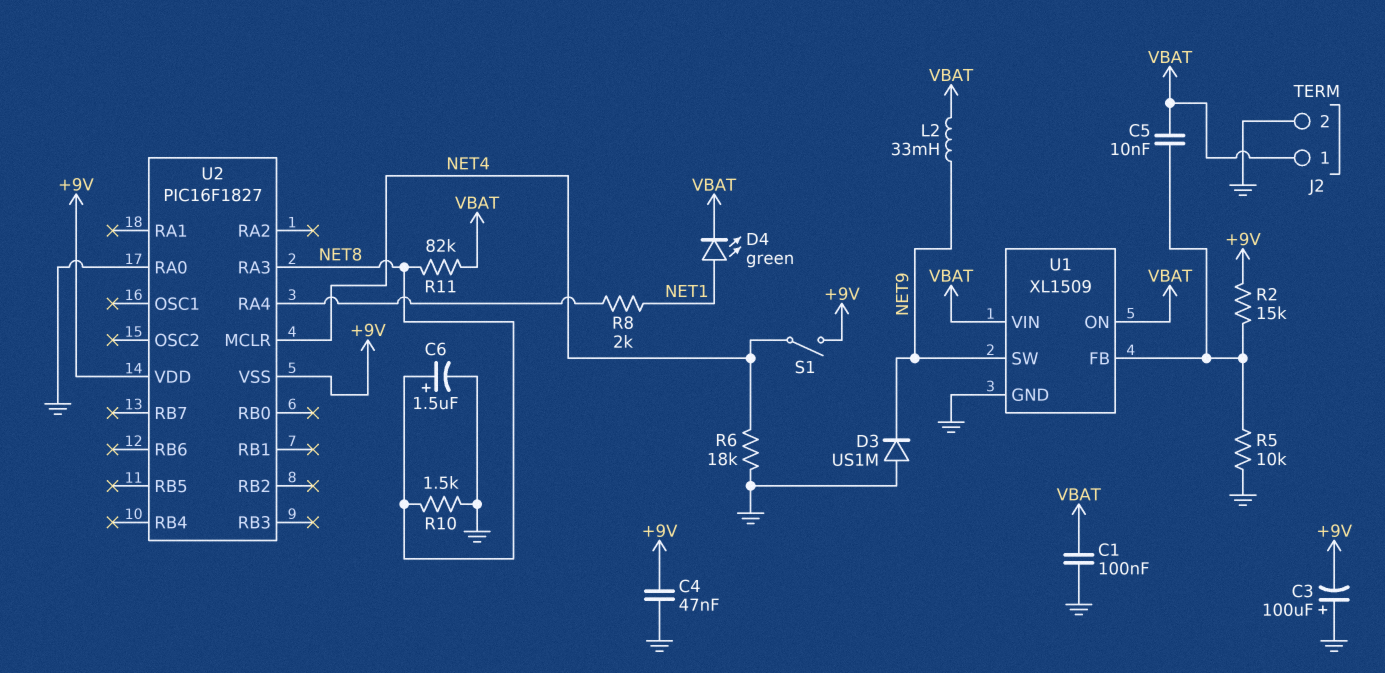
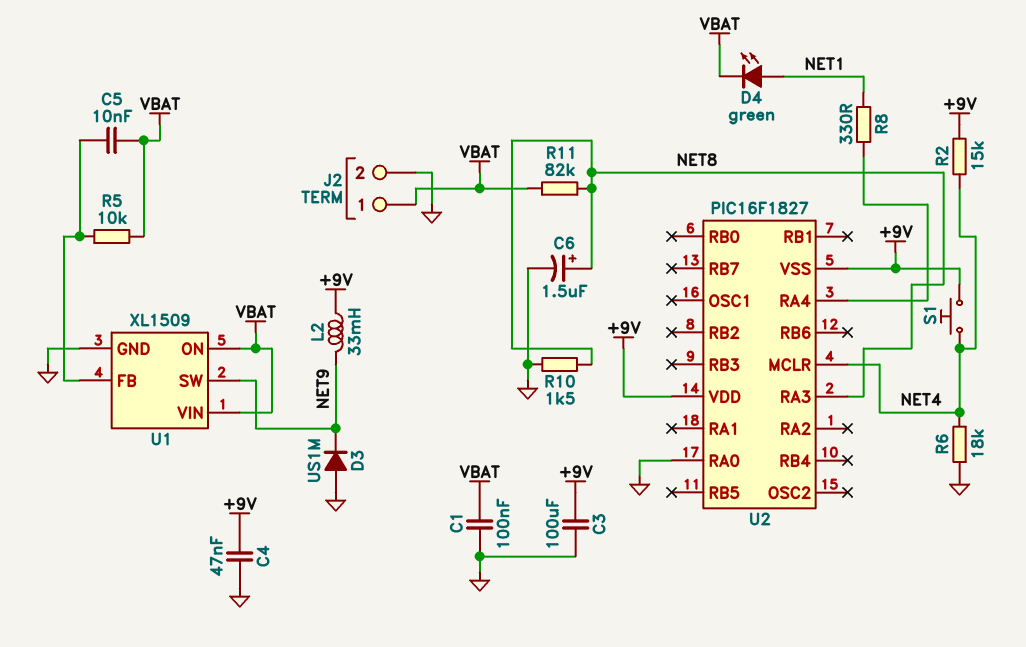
C3: 100uF (plus GND, minus +9V) -> 100uF (+9V, GND)
L2: 33mH (NET9, VBAT) -> 33mH (+9V, NET9)
R2: 15k (+9V, U1/FB) -> 15k (+9V, NET4)
R5: 10k (GND, U1/FB) -> 10k (U1/FB, VBAT)
R8: 2k (NET1, U2/RA4) -> 330 (NET1, U2/RA4)
S1: switch (+9V, NET4) -> button (+9V, NET4)

